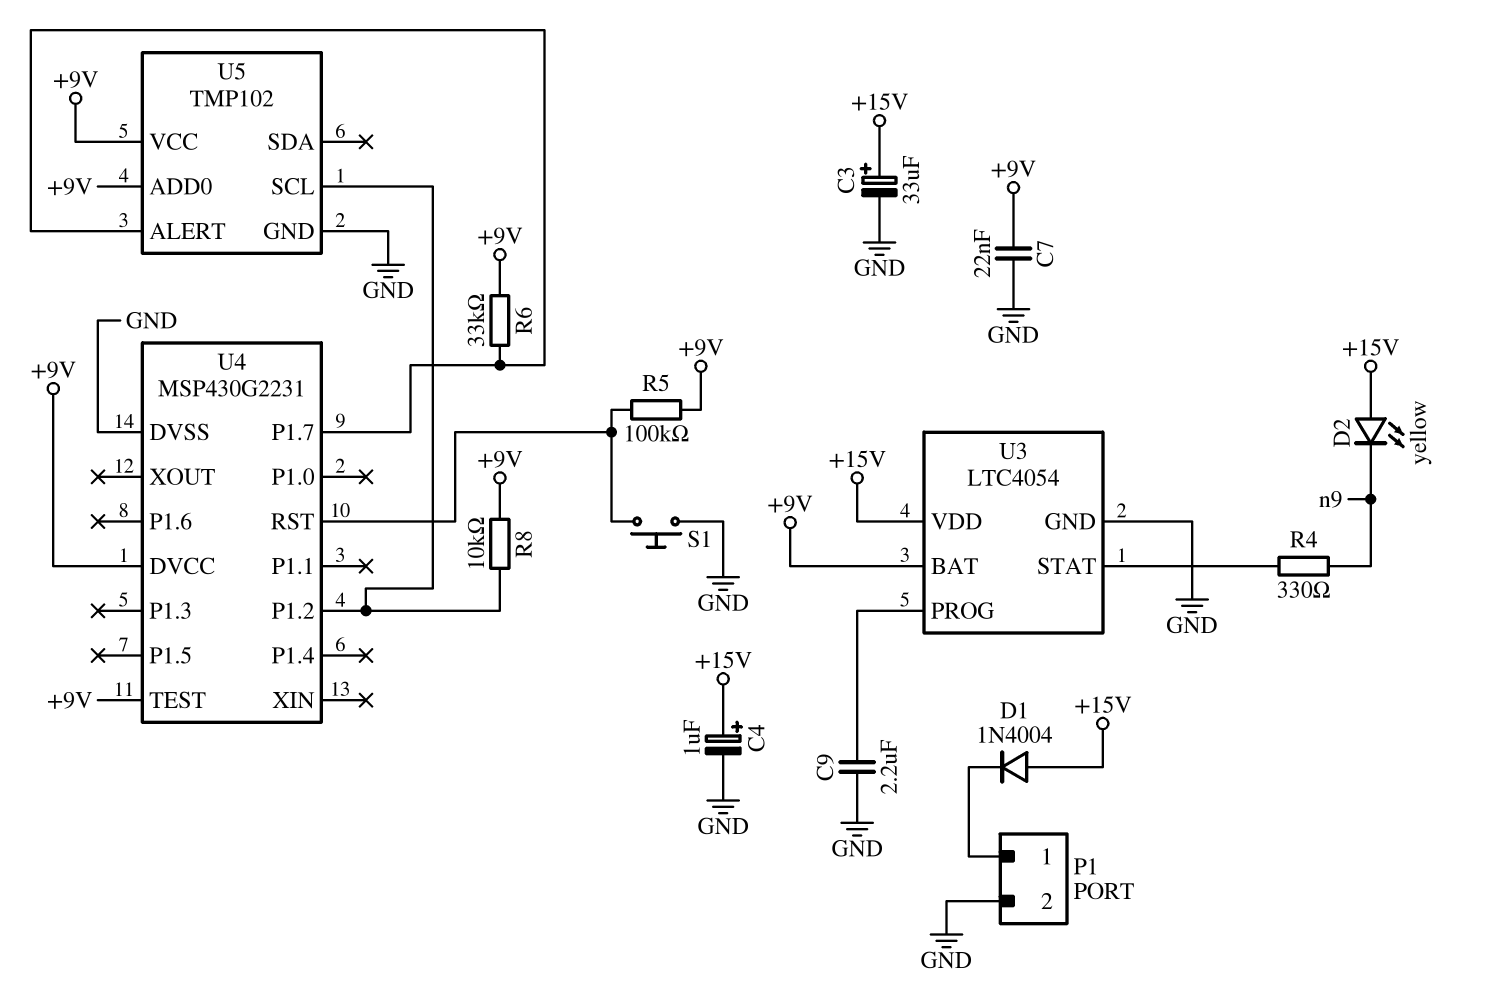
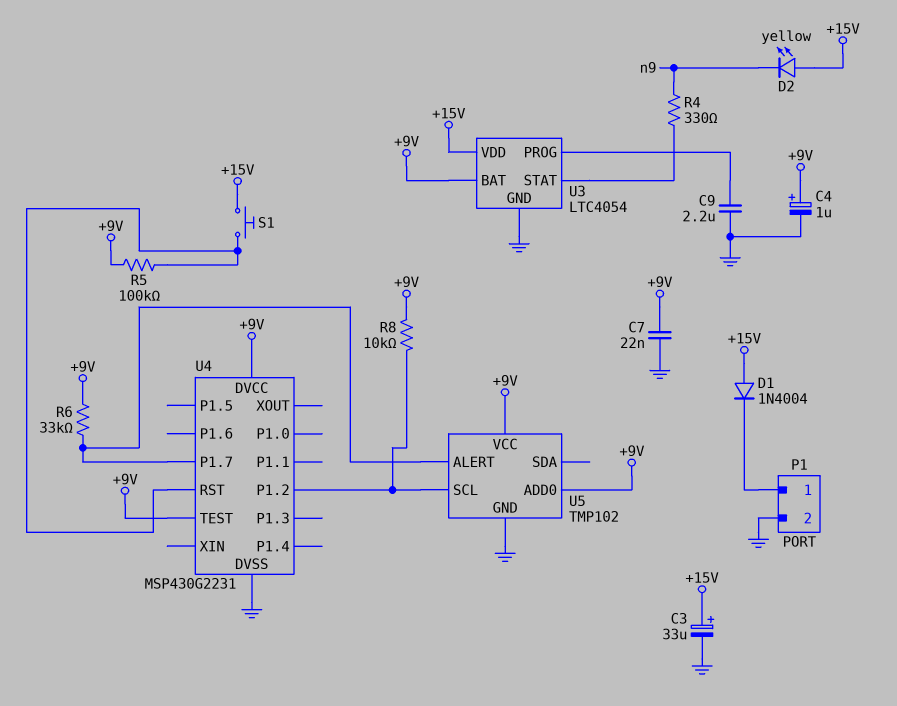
C4: 1uF (plus +15V, minus GND) -> 1uF (plus +9V, minus GND)
S1: button (GND, U4/RST) -> button (+15V, U4/RST)

